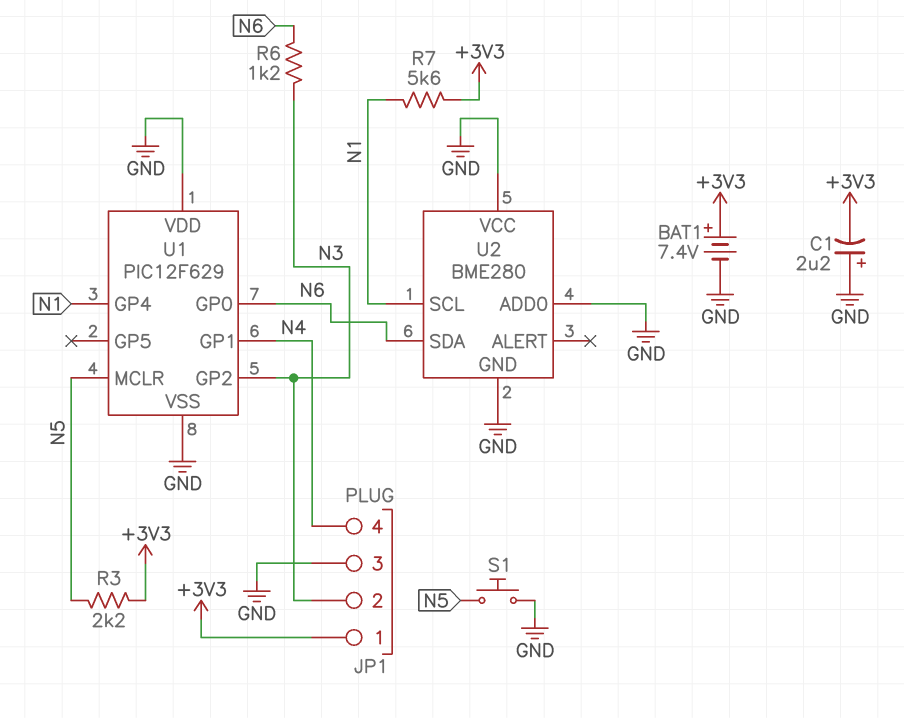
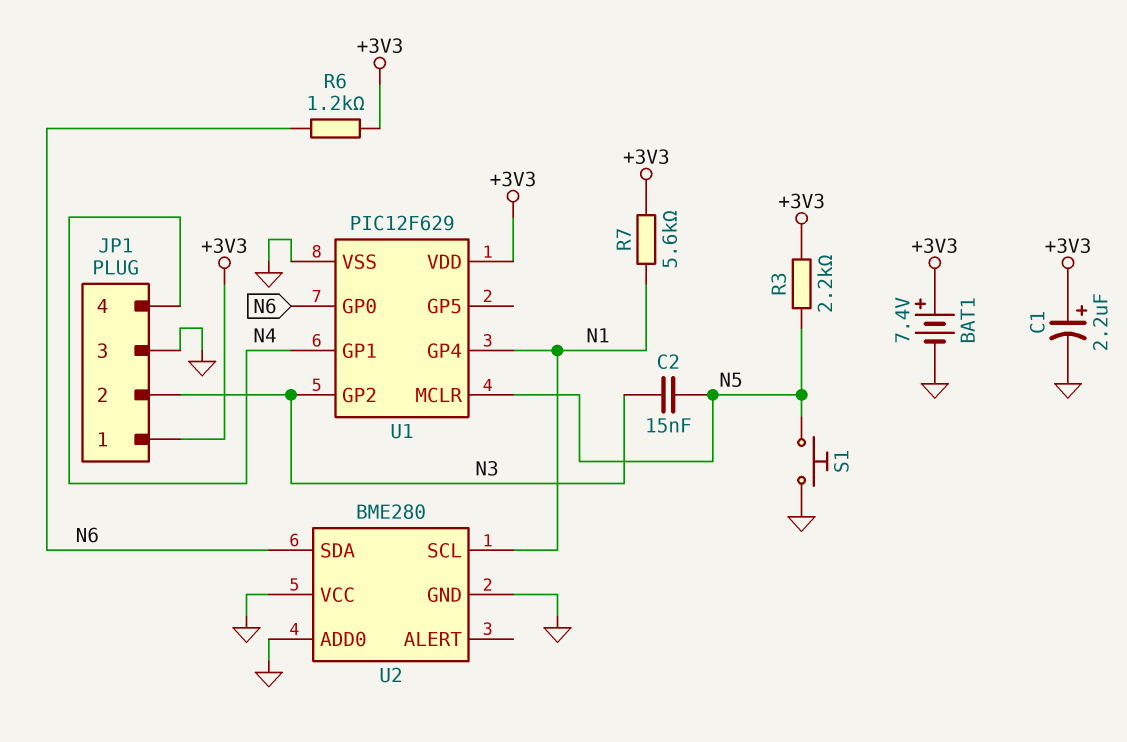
C1: 2.2uF (plus GND, minus +3V3) -> 2.2uF (plus +3V3, minus GND)
C2: none -> 15nF (N3, N5)
R6: 1.2k (N3, N6) -> 1.2k (+3V3, N6)
U1 pin VDD: GND -> +3V3

